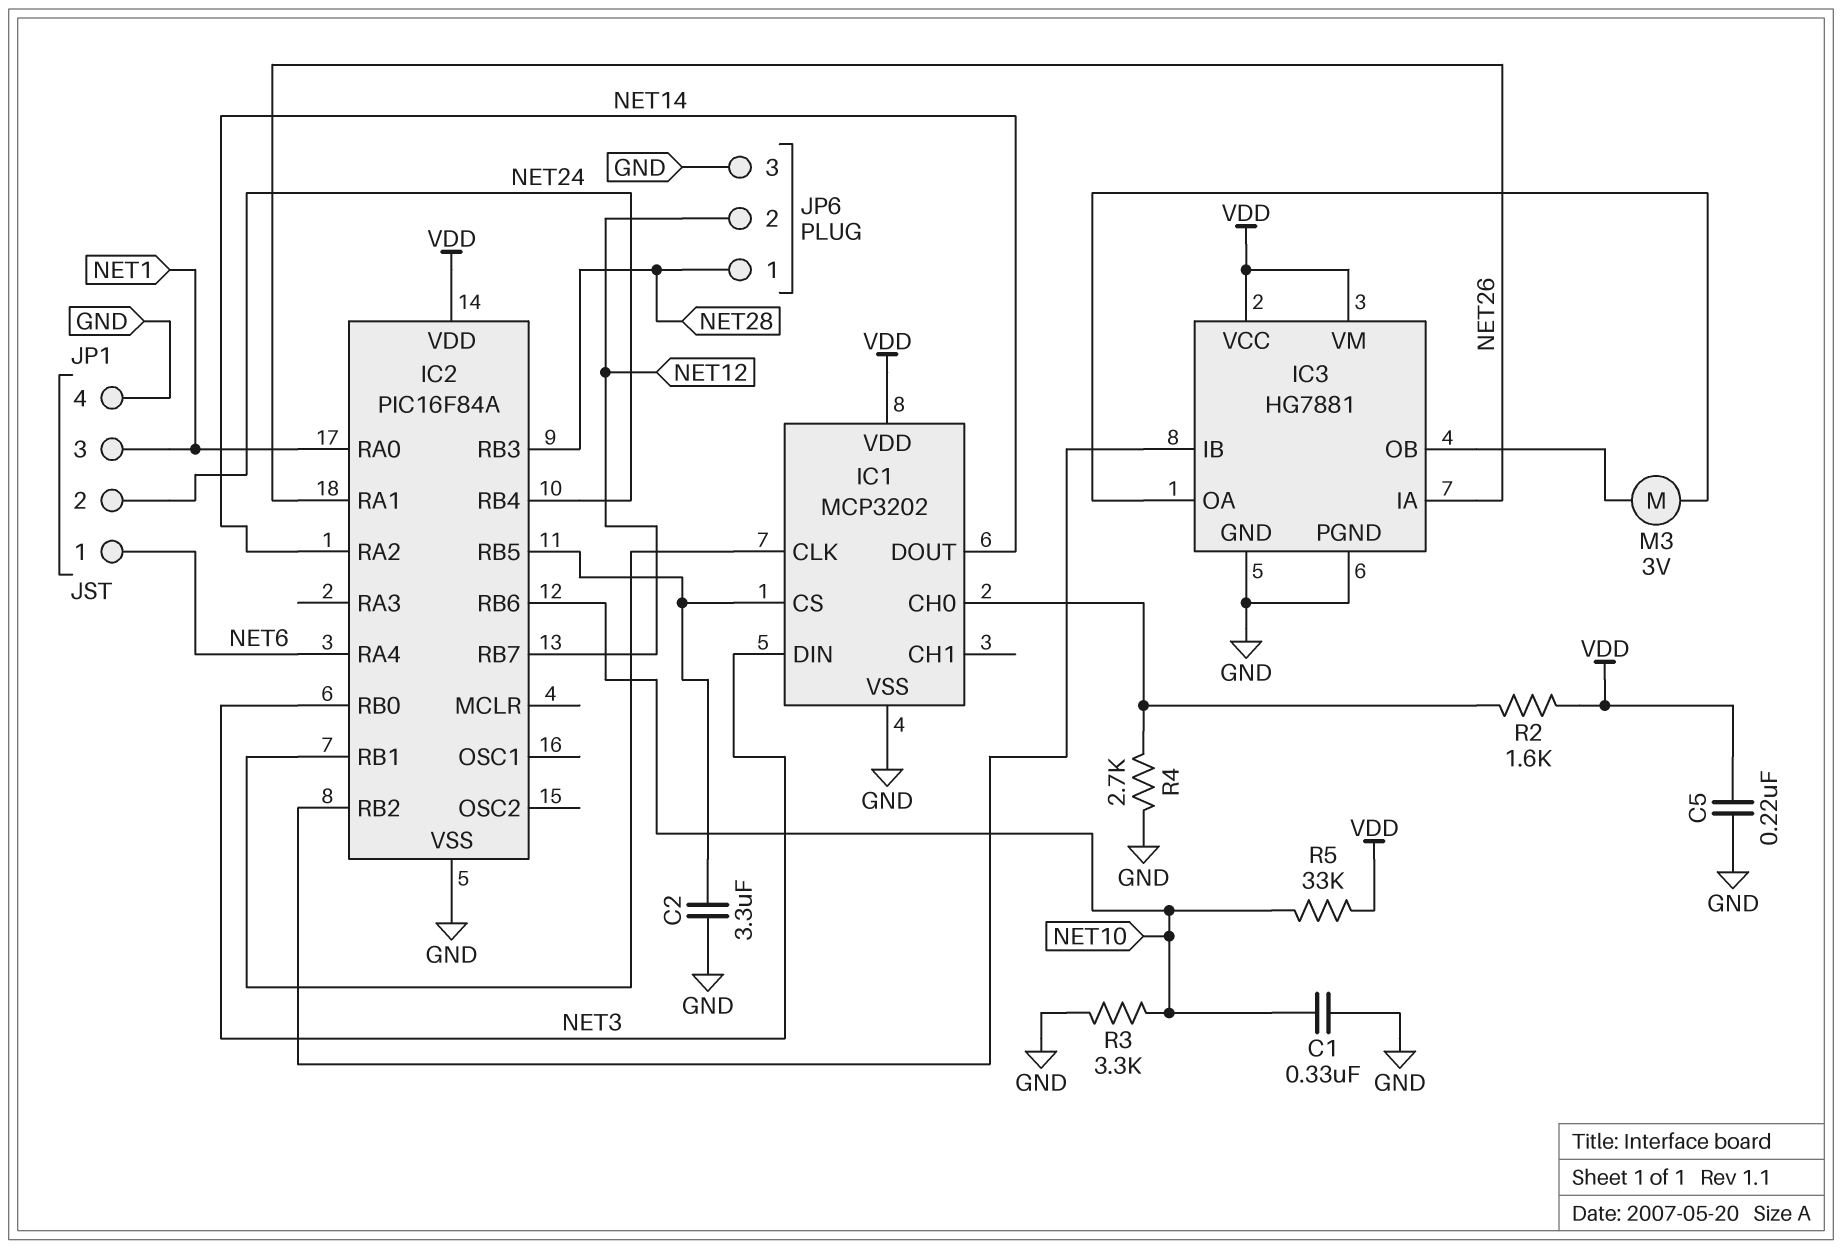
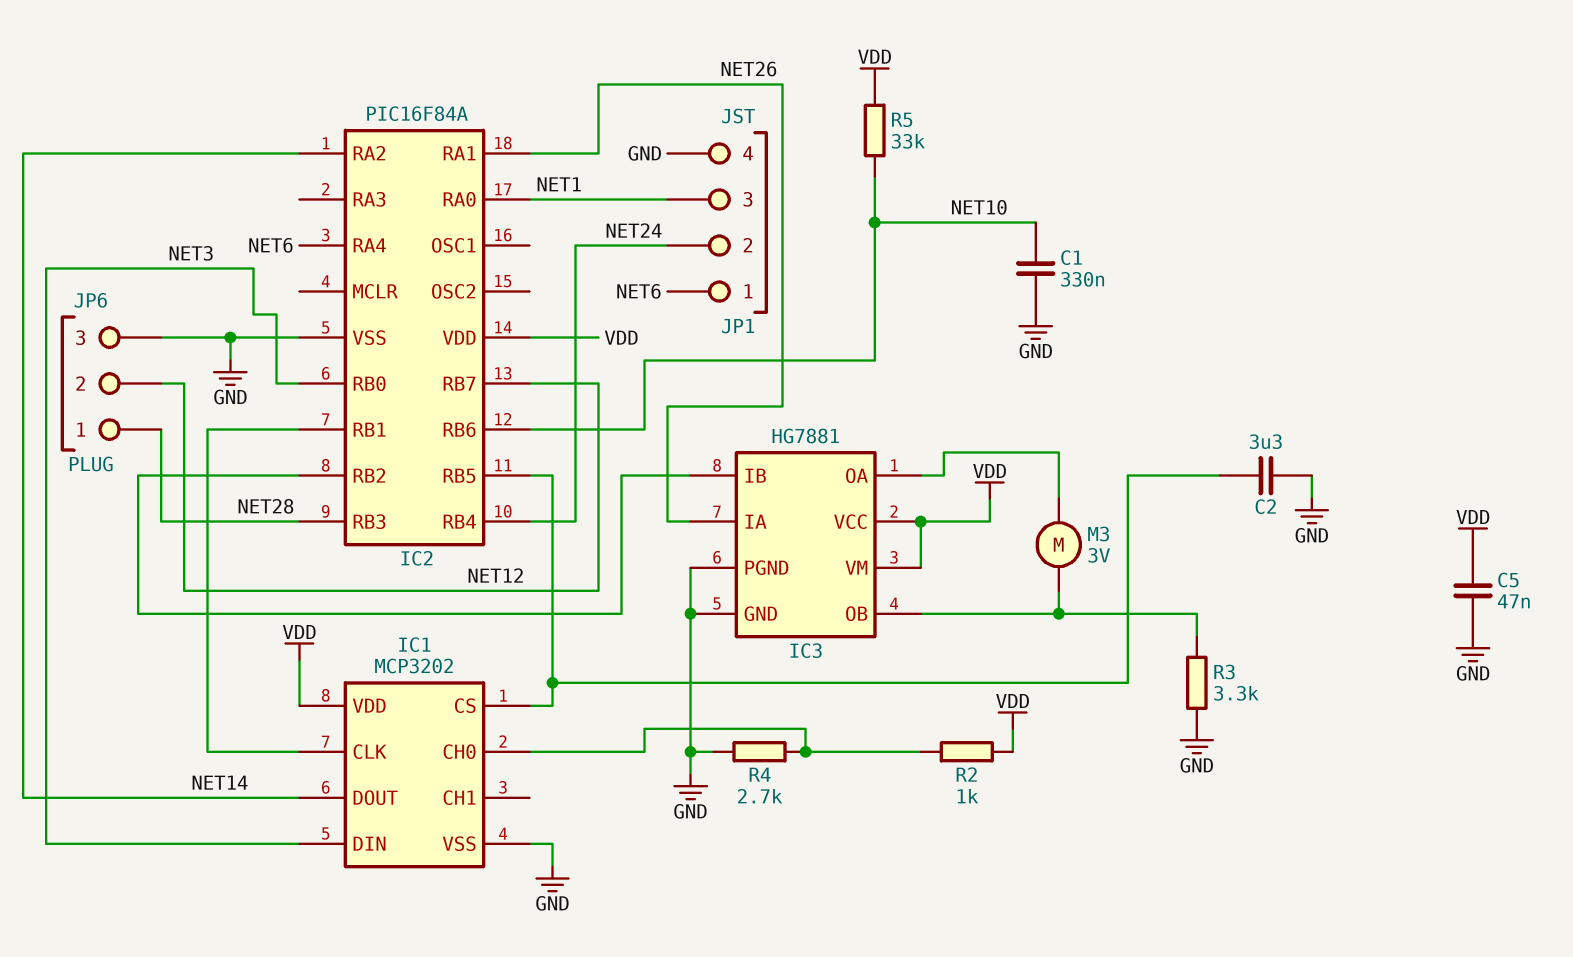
C5: 220nF (GND, VDD) -> 47nF (GND, VDD)
R2: 1.6k (IC1/CH0, VDD) -> 1k (IC1/CH0, VDD)
R3: 3.3k (GND, NET10) -> 3.3k (GND, IC3/OB)

